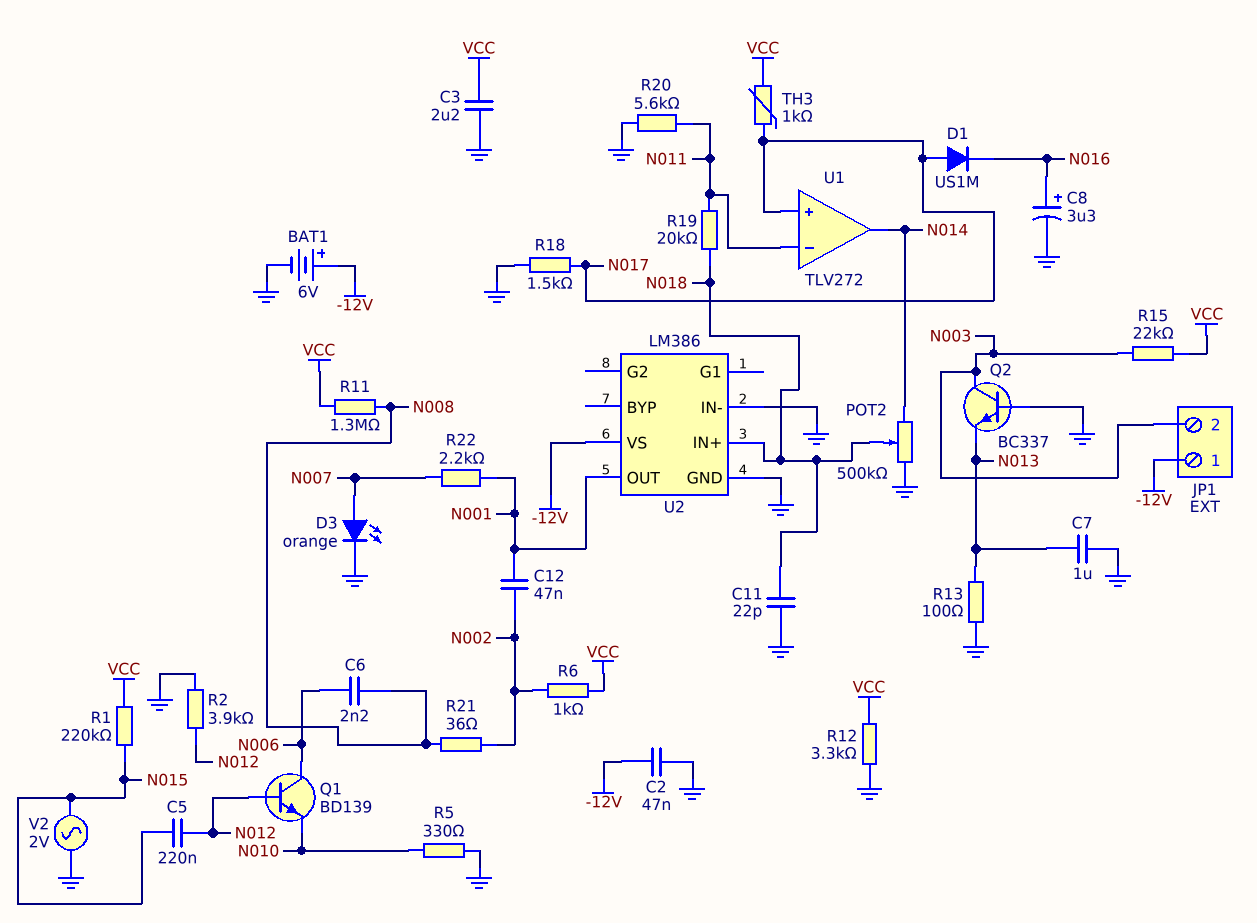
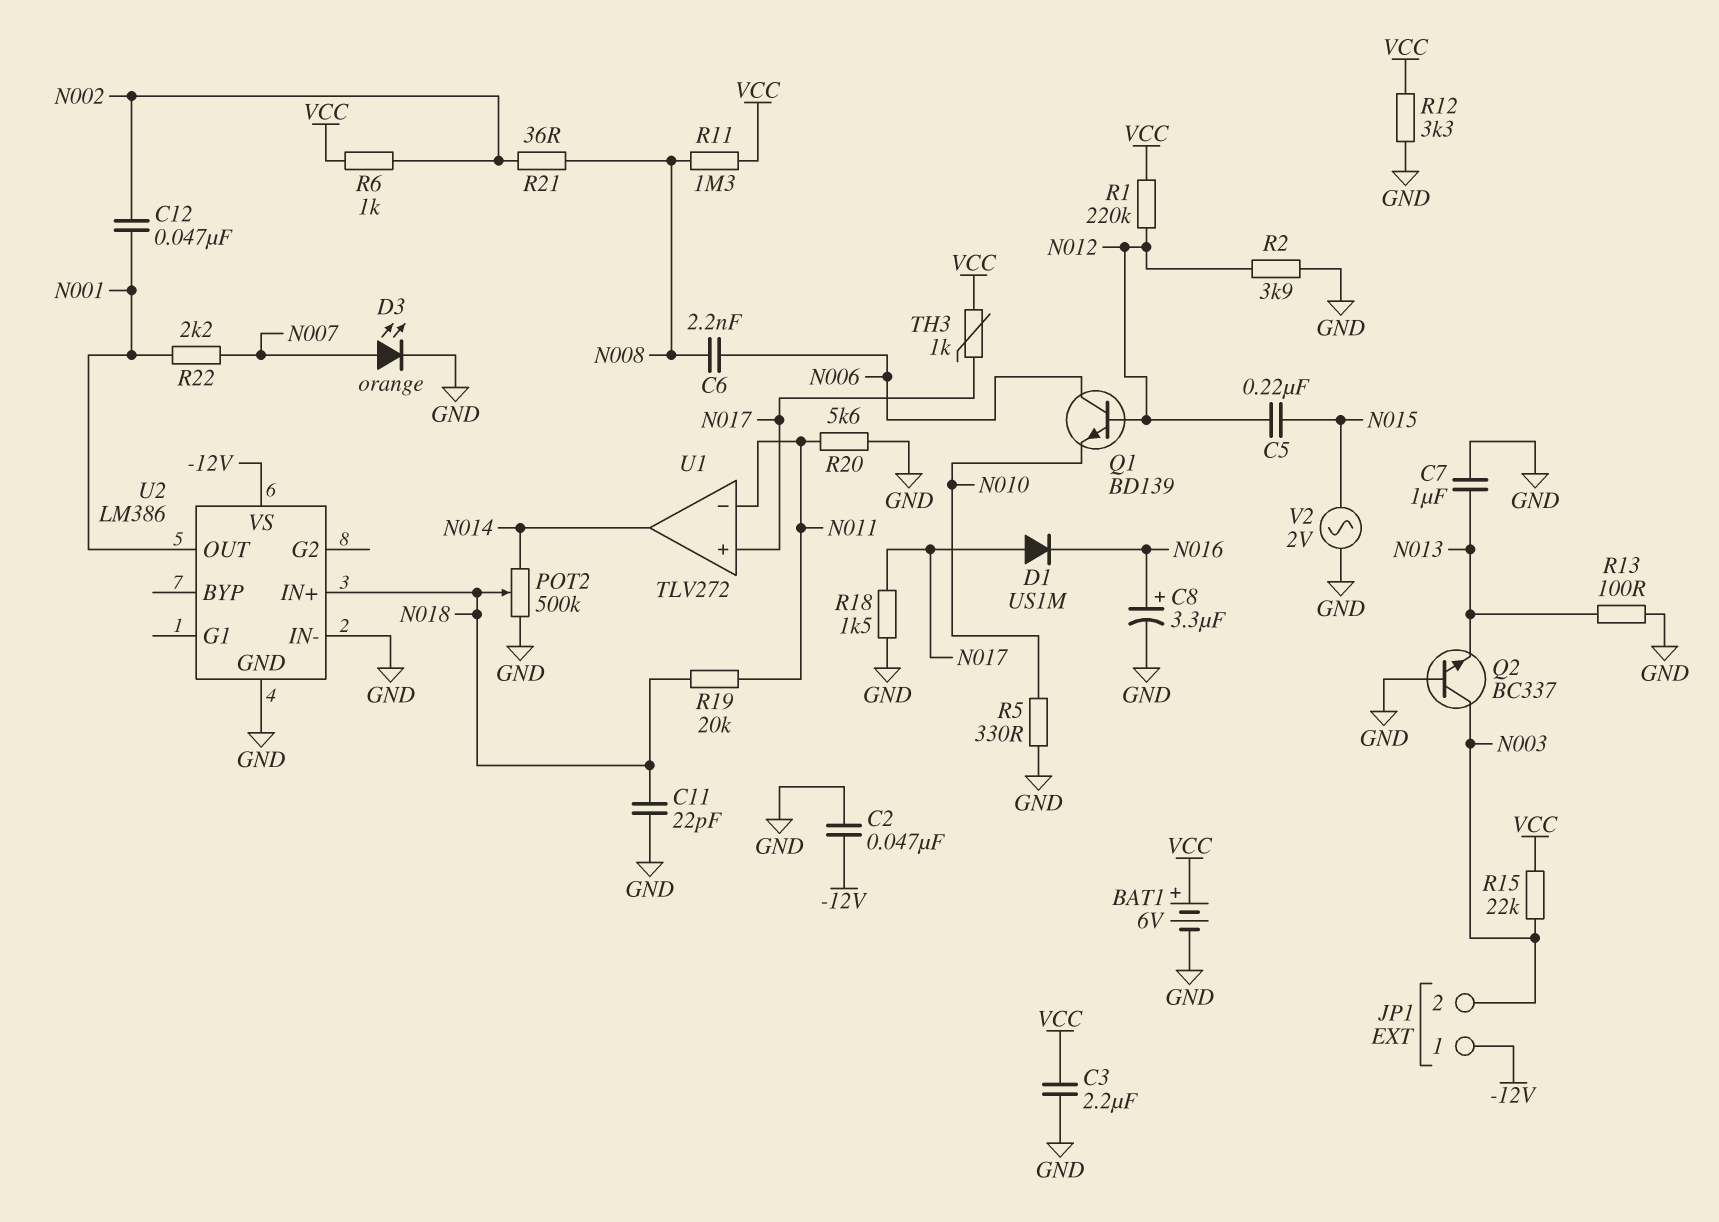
BAT1: 6V (plus -12V, minus GND) -> 6V (plus VCC, minus GND)
R1: 220k (N015, VCC) -> 220k (N012, VCC)

